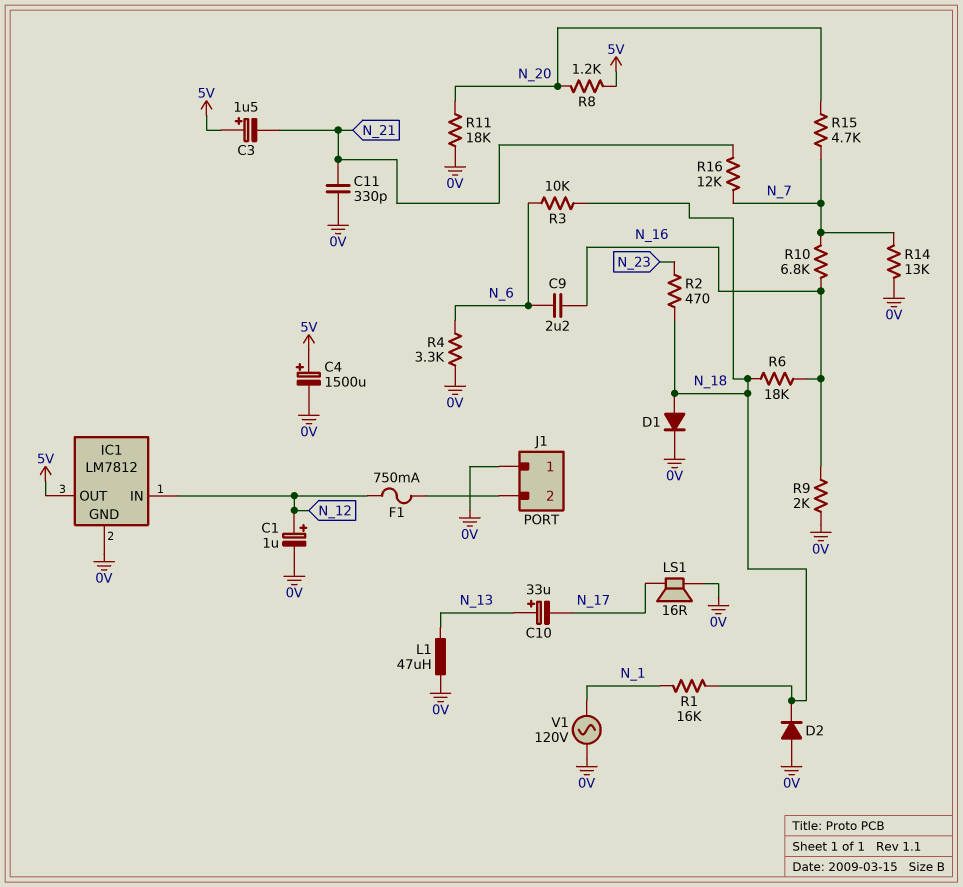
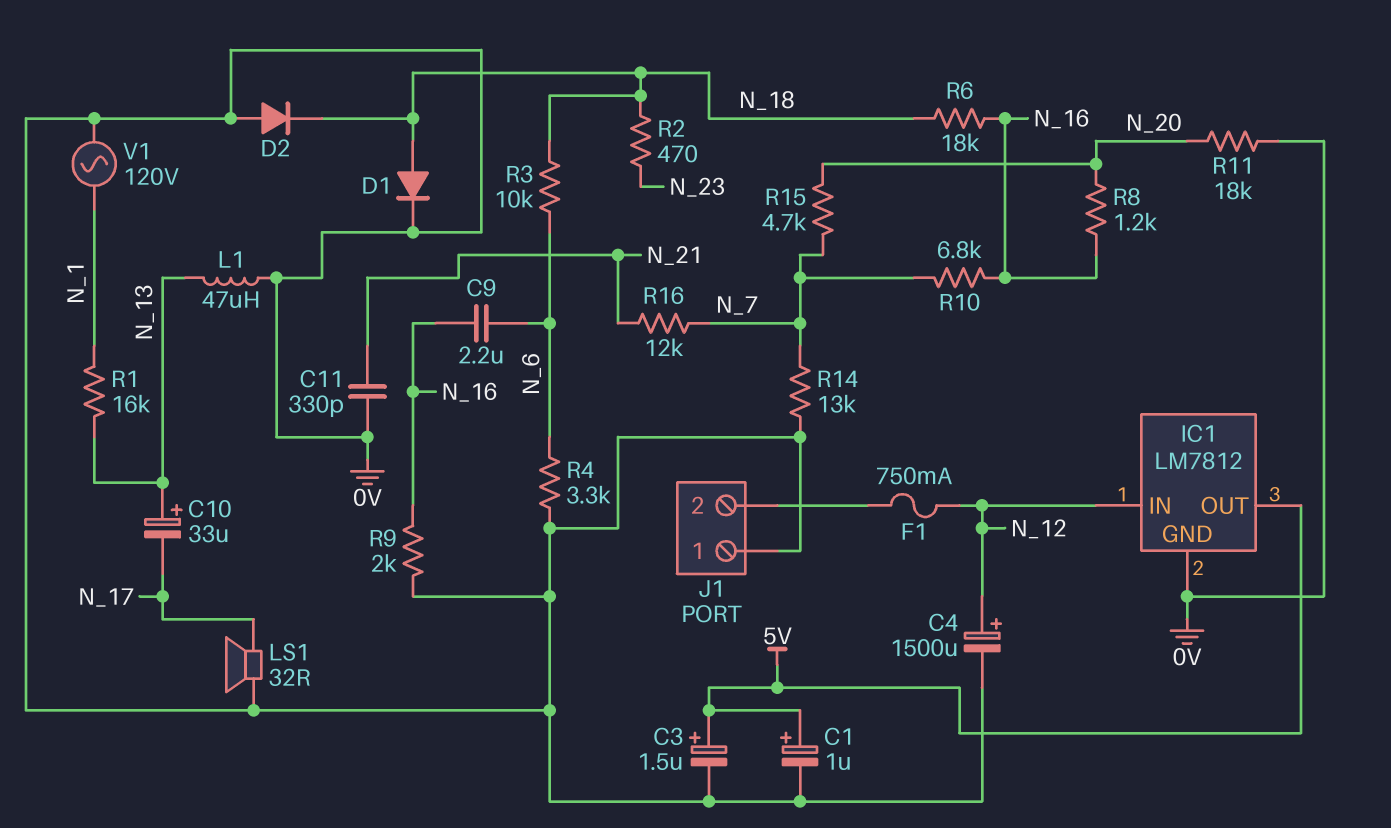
C1: 1uF (plus N_12, minus 0V) -> 1uF (plus 5V, minus 0V)
C3: 1.5uF (plus 5V, minus N_21) -> 1.5uF (plus 5V, minus 0V)
C4: 1500uF (plus 5V, minus 0V) -> 1500uF (plus N_12, minus 0V)
LS1: speaker 16R (0V, N_17) -> speaker 32R (0V, N_17)
R1: 16k (N_1, N_18) -> 16k (N_1, N_13)
R8: 1.2k (5V, N_20) -> 1.2k (N_16, N_20)

